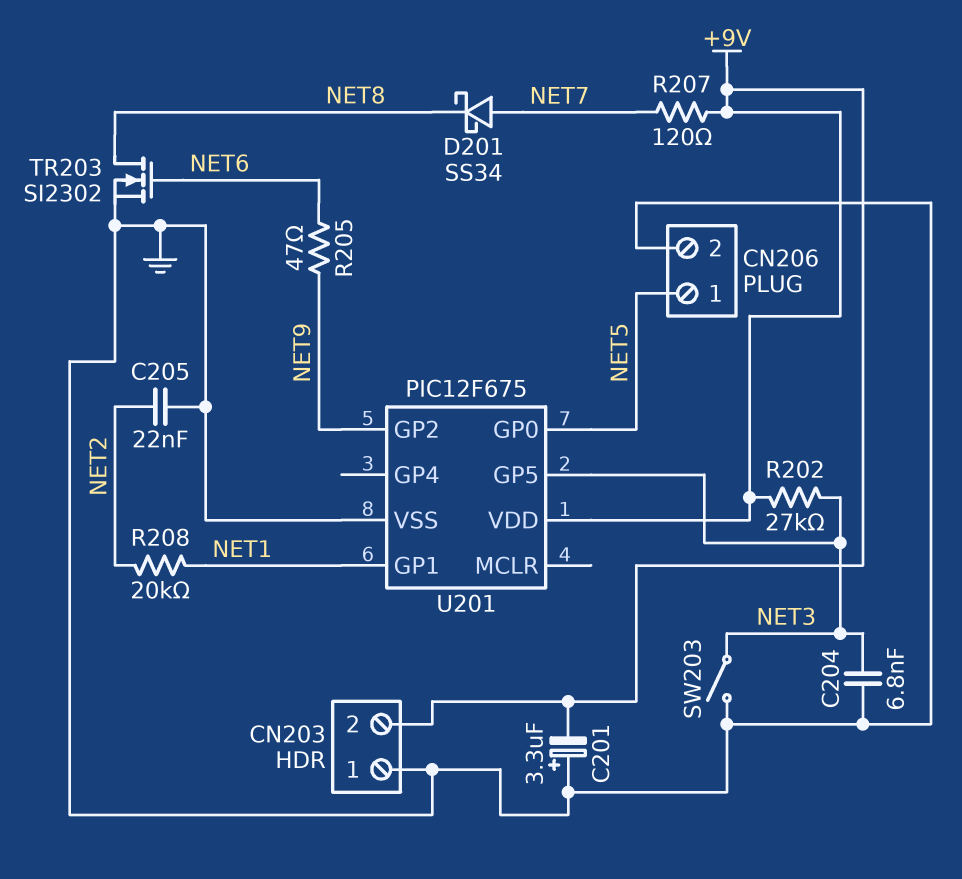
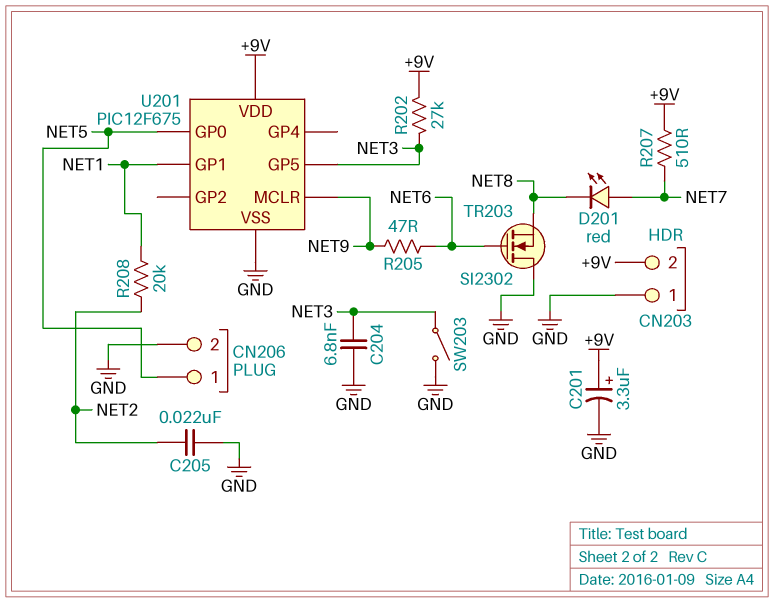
C201: 3.3uF (plus GND, minus +9V) -> 3.3uF (plus +9V, minus GND)
D201: schottky SS34 (A NET7, K NET8) -> LED red (A NET7, K NET8)
R207: 120 (+9V, NET7) -> 510 (+9V, NET7)
TR203: NMOS SI2302 (G NET6, D NET8, S GND) -> NMOS SI2302 (G NET6, D GND, S NET8)
U201 pin GP2: NET9 -> none
U201 pin MCLR: none -> NET9

